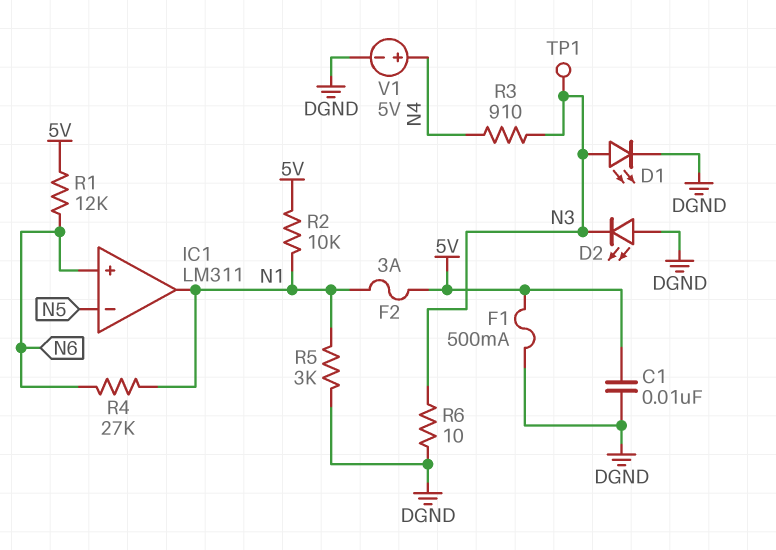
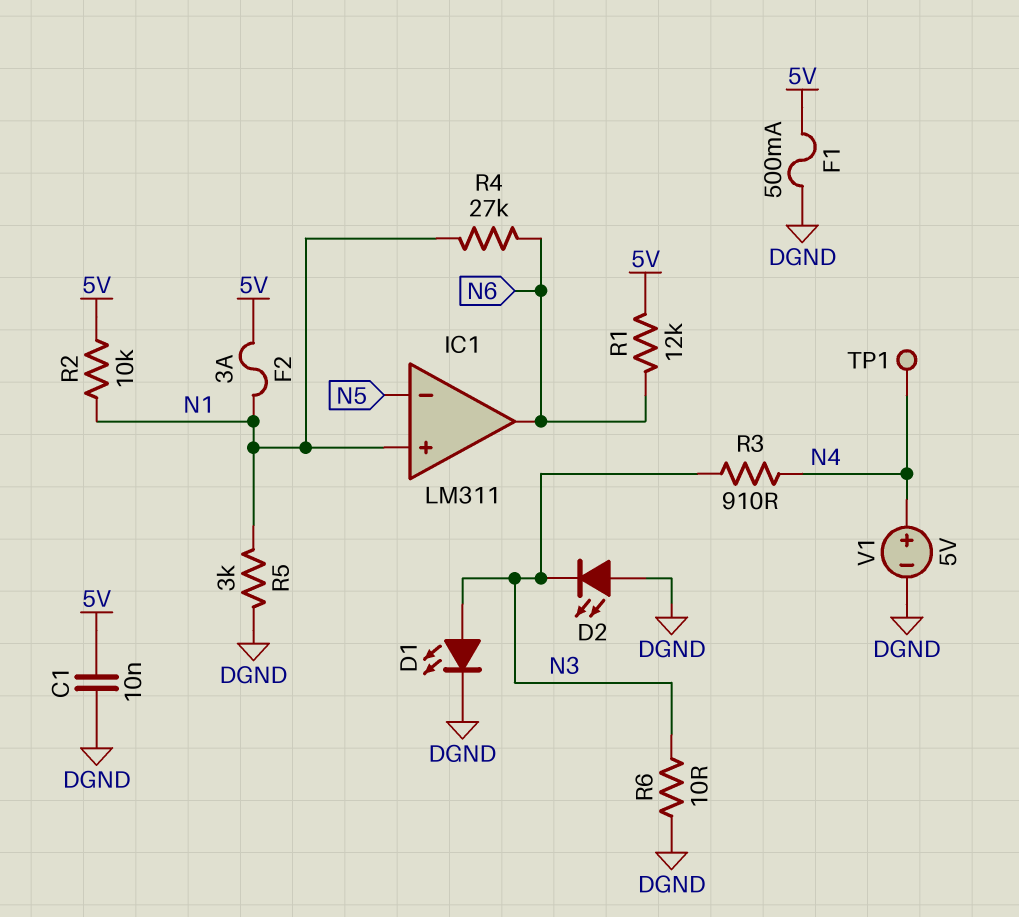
IC1 pin in+: N6 -> N1
IC1 pin out: N1 -> N6
TP1: test point (N3) -> test point (N4)

